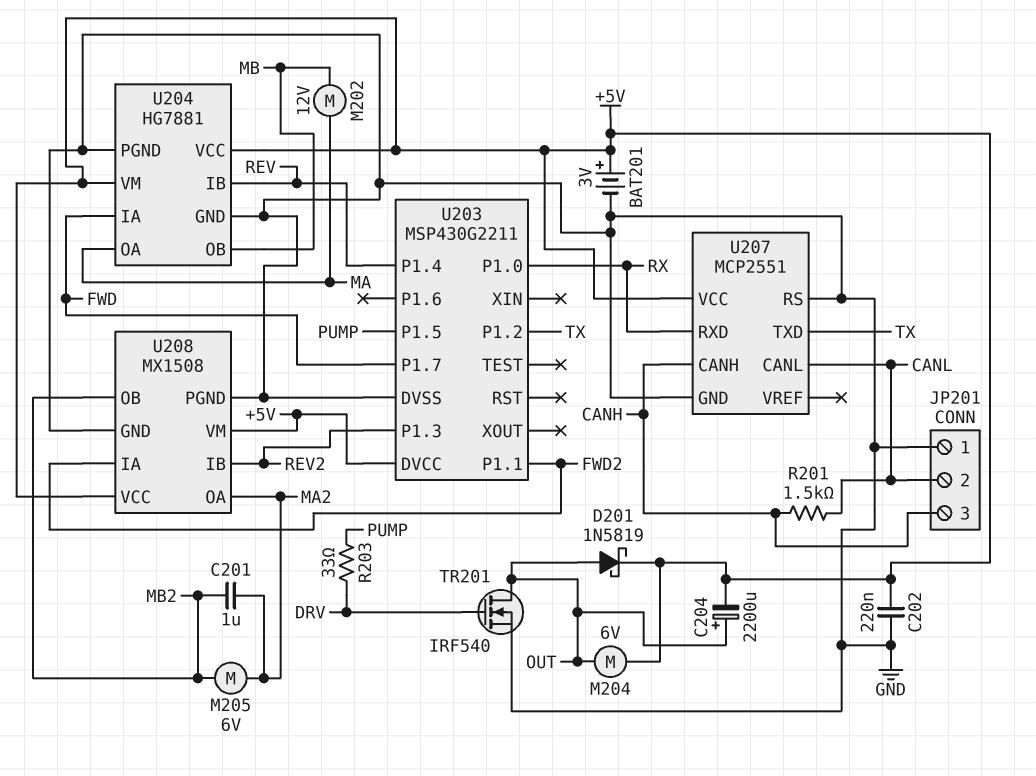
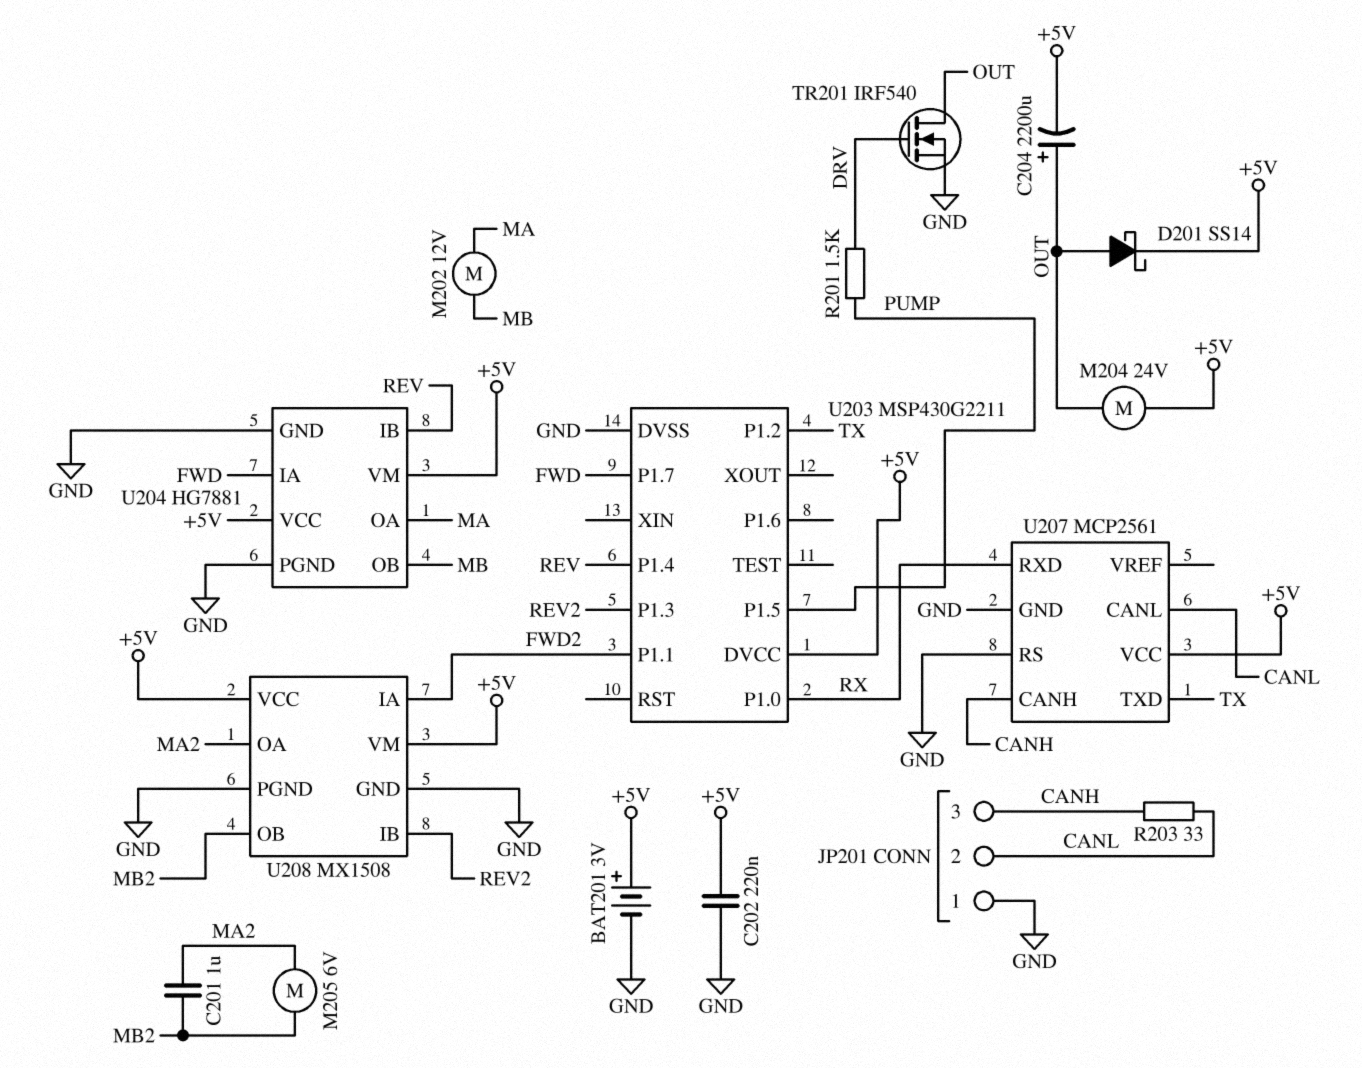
D201: schottky 1N5819 (A OUT, K +5V) -> schottky SS14 (A OUT, K +5V)
M204: motor 6V (+5V, OUT) -> motor 24V (+5V, OUT)
R201: 1.5k (CANH, CANL) -> 1.5k (DRV, PUMP)
R203: 33 (DRV, PUMP) -> 33 (CANH, CANL)
U207: MCP2551 -> MCP2561

